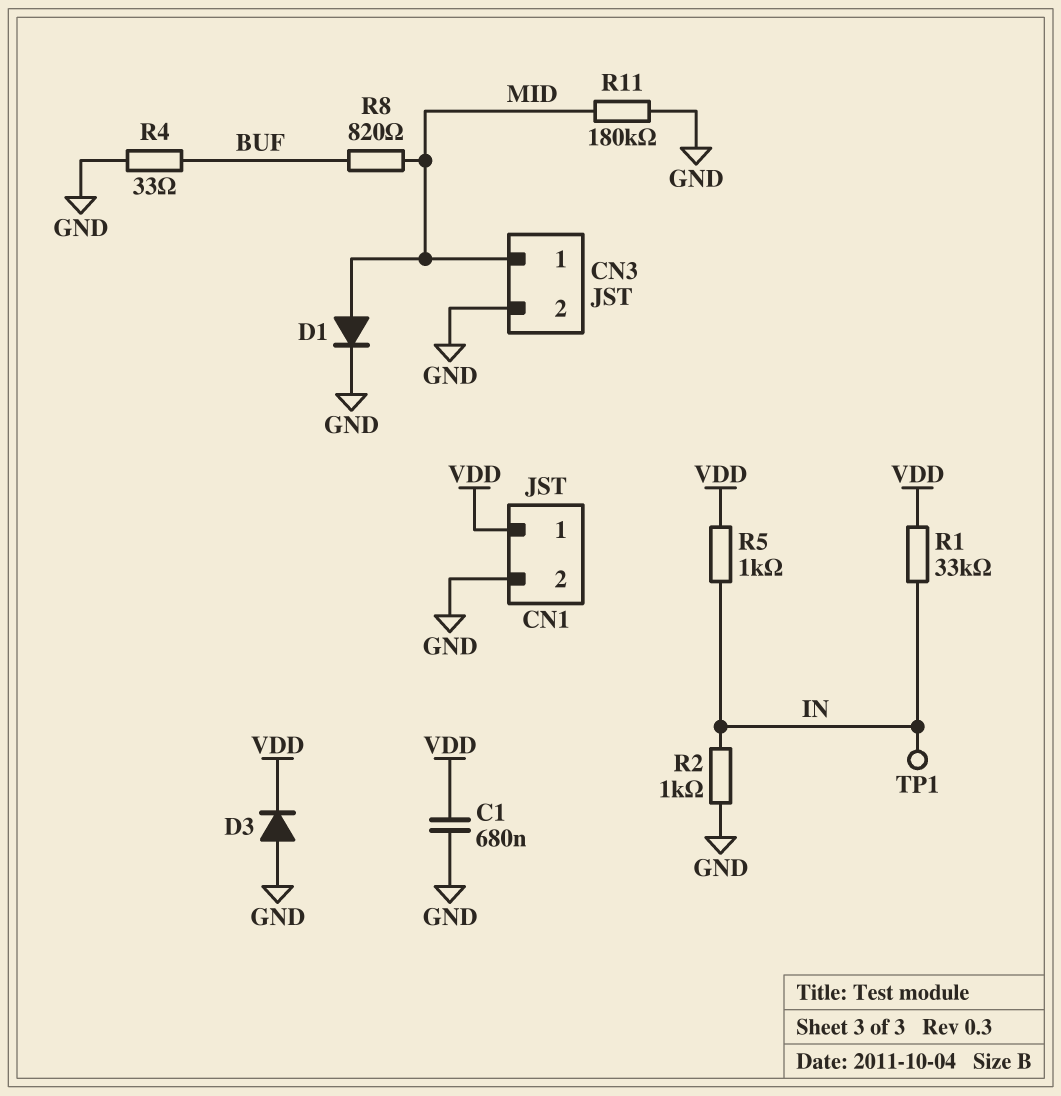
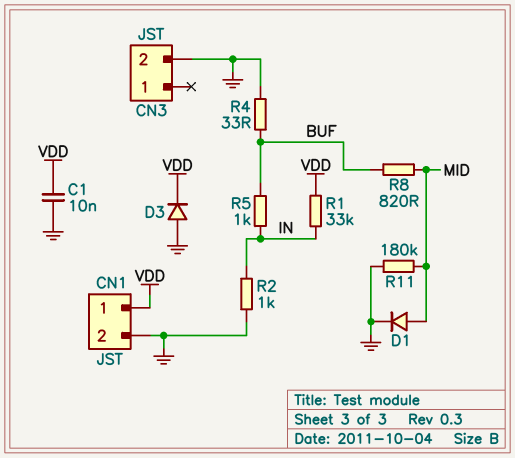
C1: 680nF (GND, VDD) -> 10nF (GND, VDD)
CN3 pin 1: MID -> none
R5: 1k (IN, VDD) -> 1k (BUF, IN)
TP1: test point (IN) -> none

